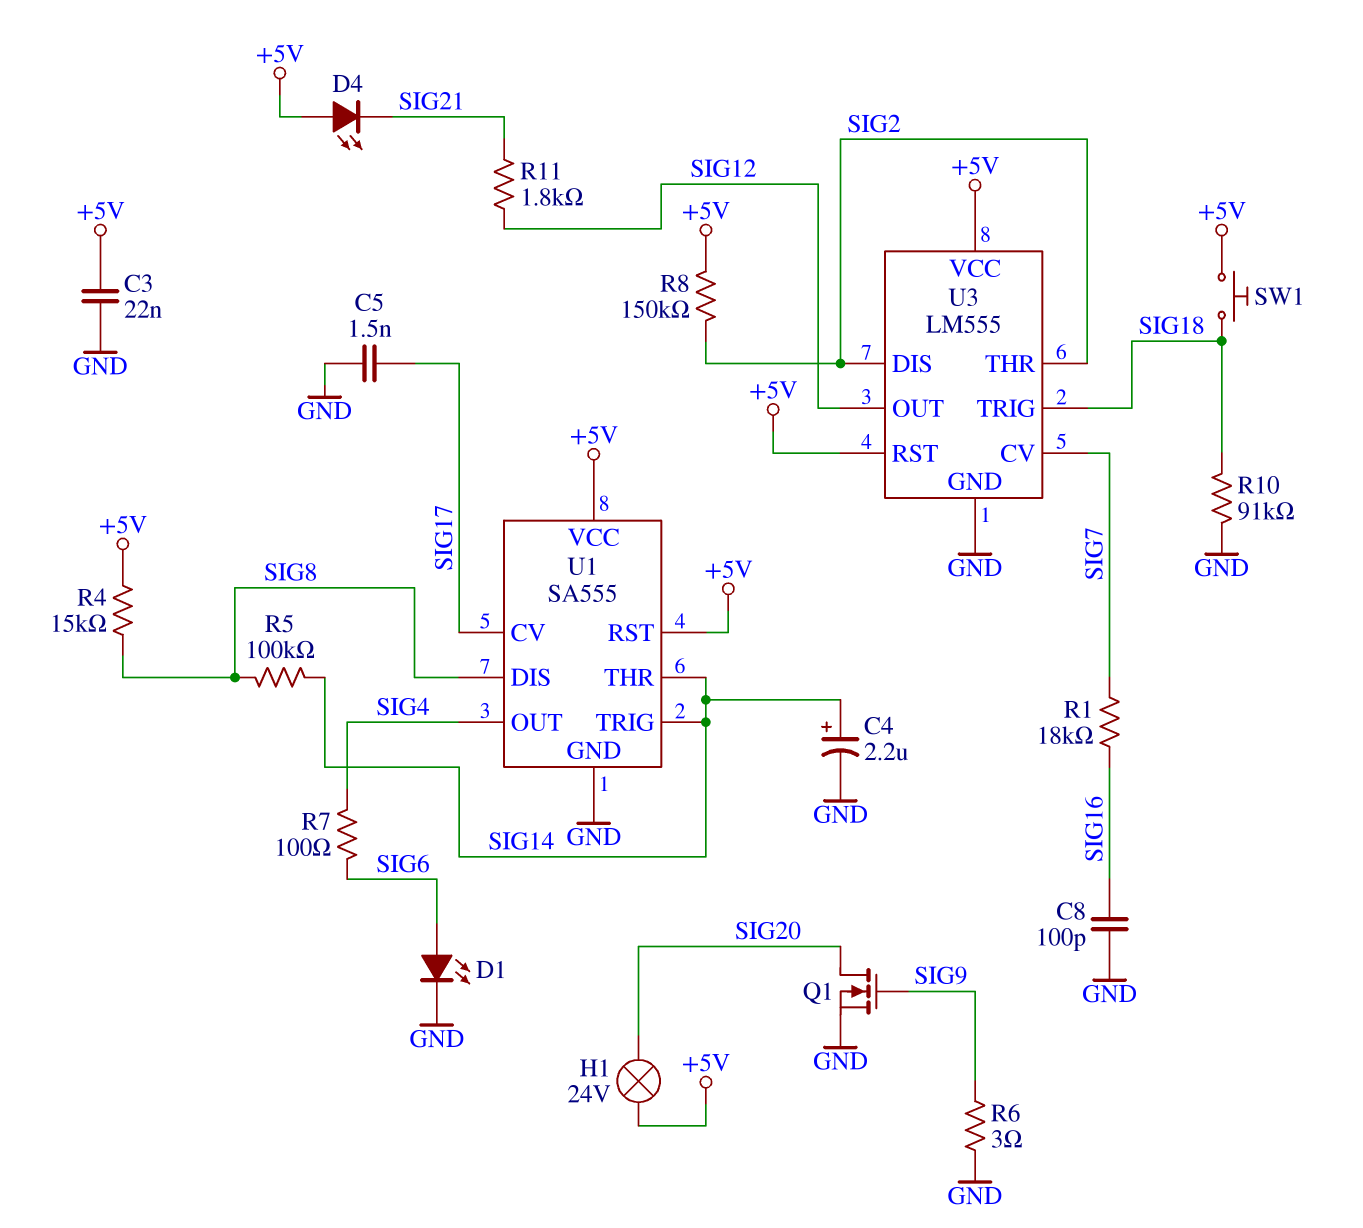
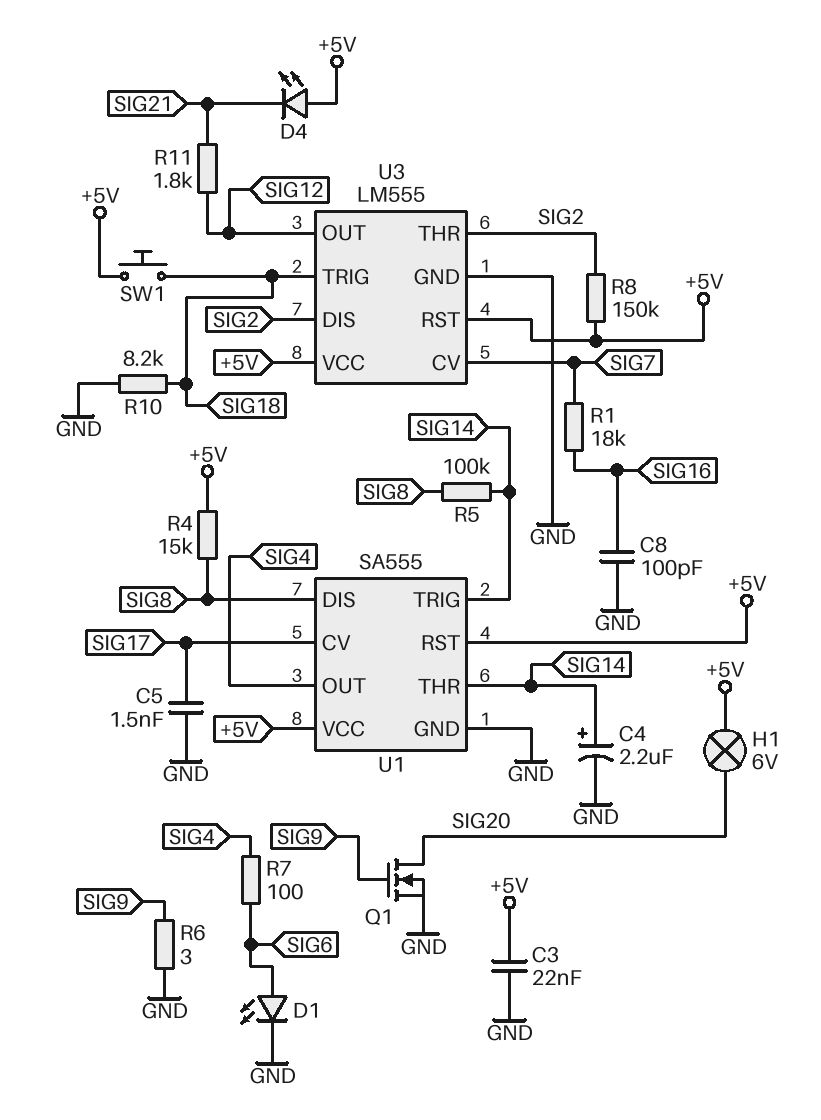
H1: lamp 24V (+5V, SIG20) -> lamp 6V (+5V, SIG20)
R10: 91k (GND, SIG18) -> 8.2k (GND, SIG18)

